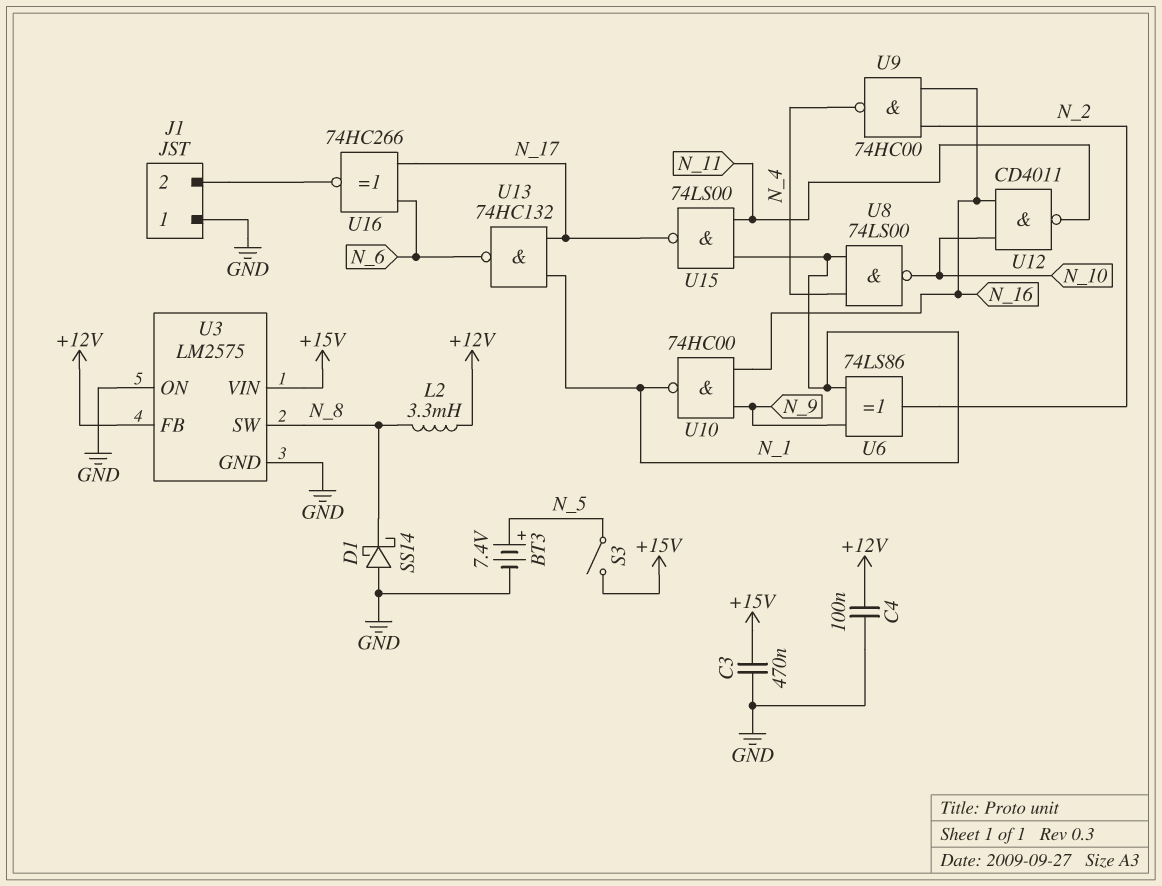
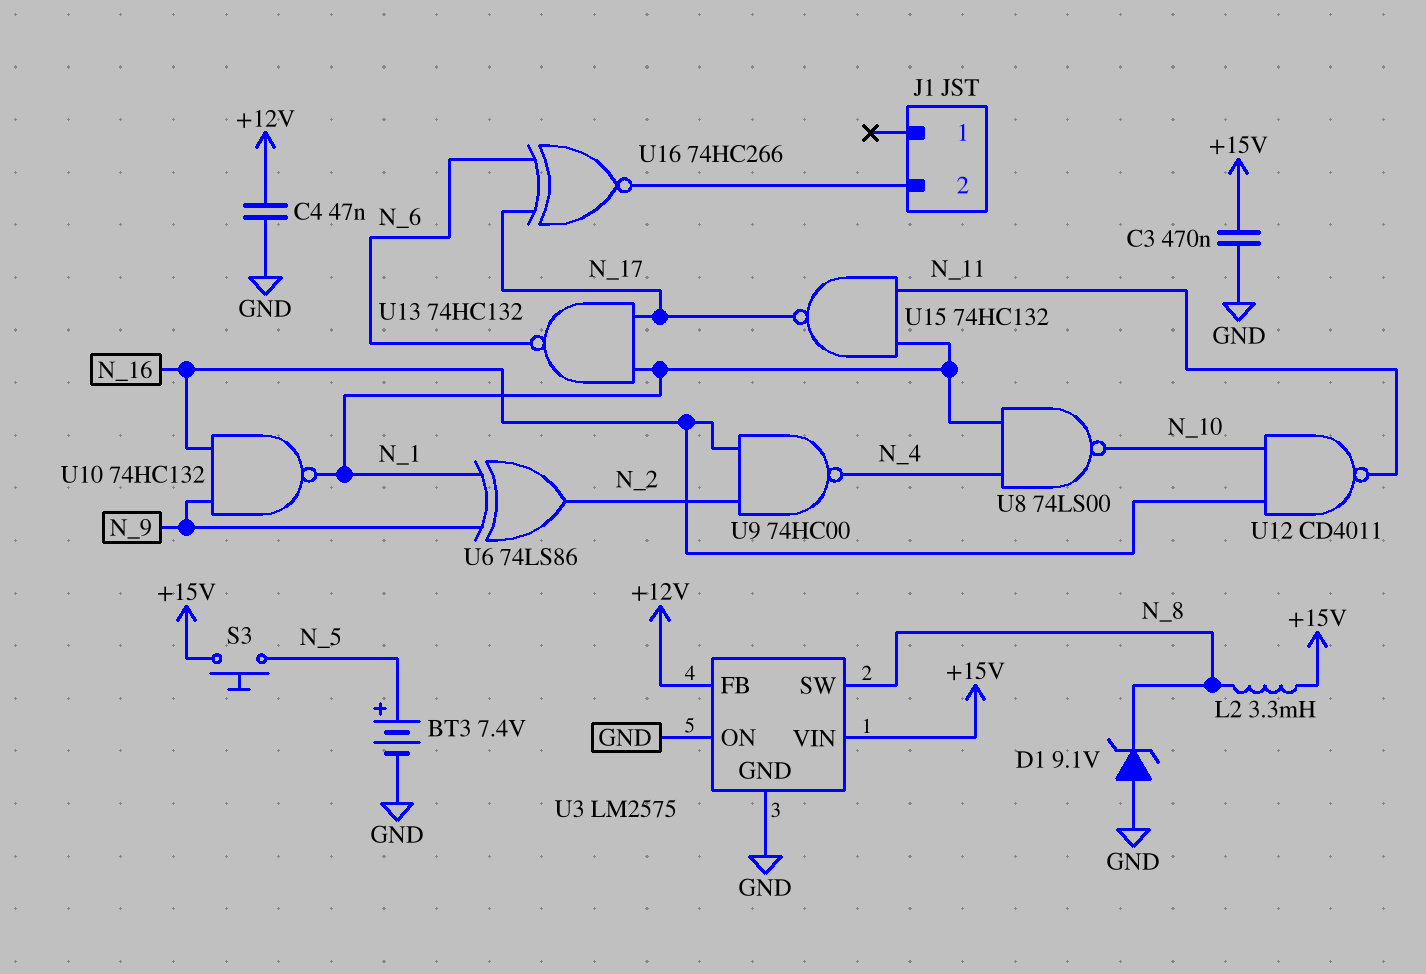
C4: 100nF (+12V, GND) -> 47nF (+12V, GND)
D1: schottky SS14 (A GND, K N_8) -> zener 9.1V (A GND, K N_8)
J1 pin 1: GND -> none
L2: 3.3mH (+12V, N_8) -> 3.3mH (+15V, N_8)
S3: switch (+15V, N_5) -> button (+15V, N_5)
U10: NAND 74HC00 (in N_9, in N_16, out N_1) -> NAND 74HC132 (in N_9, in N_16, out N_1)
U15: NAND 74LS00 (in N_1, in N_11, out N_17) -> NAND 74HC132 (in N_1, in N_11, out N_17)

